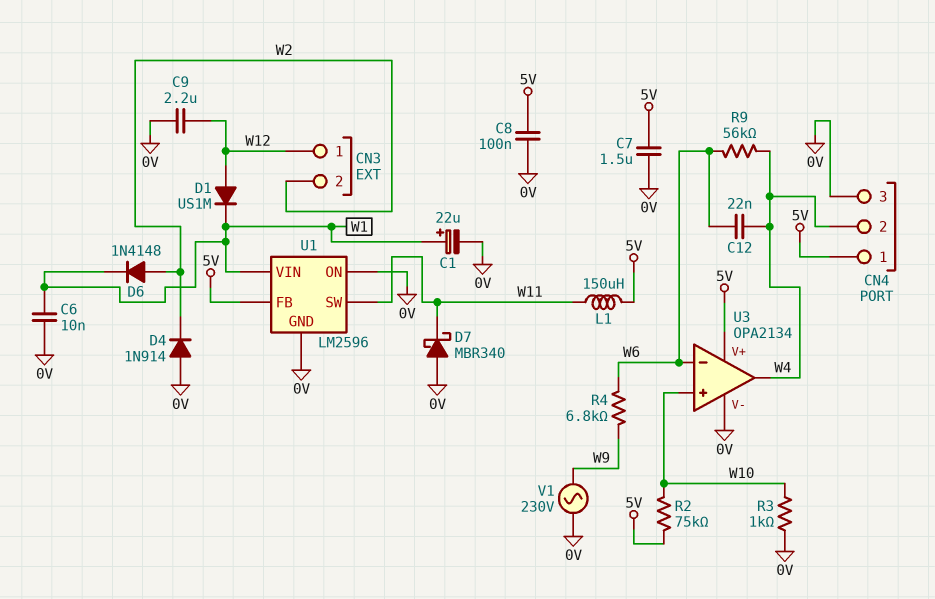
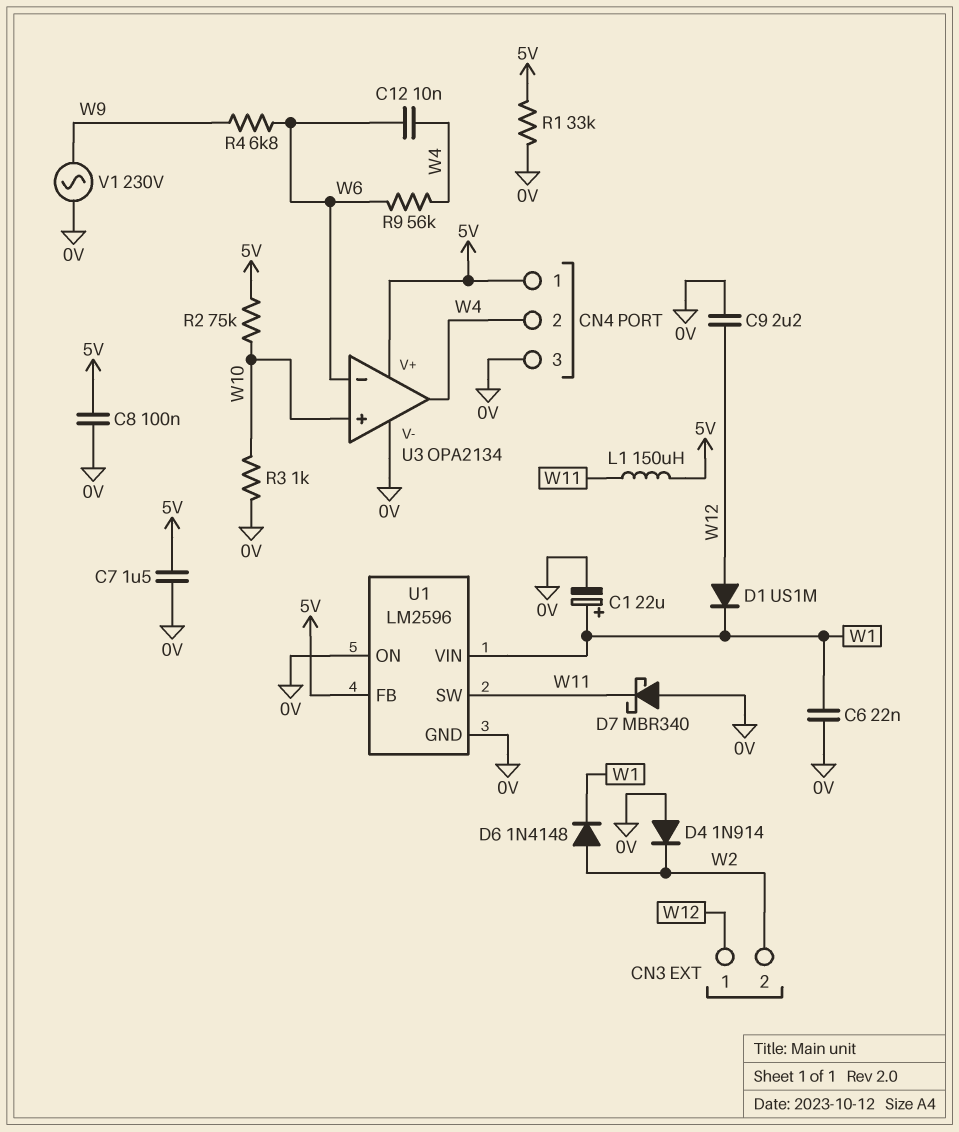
C6: 10nF (0V, W1) -> 22nF (0V, W1)
C12: 22nF (W4, W6) -> 10nF (W4, W6)
R1: none -> 33k (0V, 5V)

